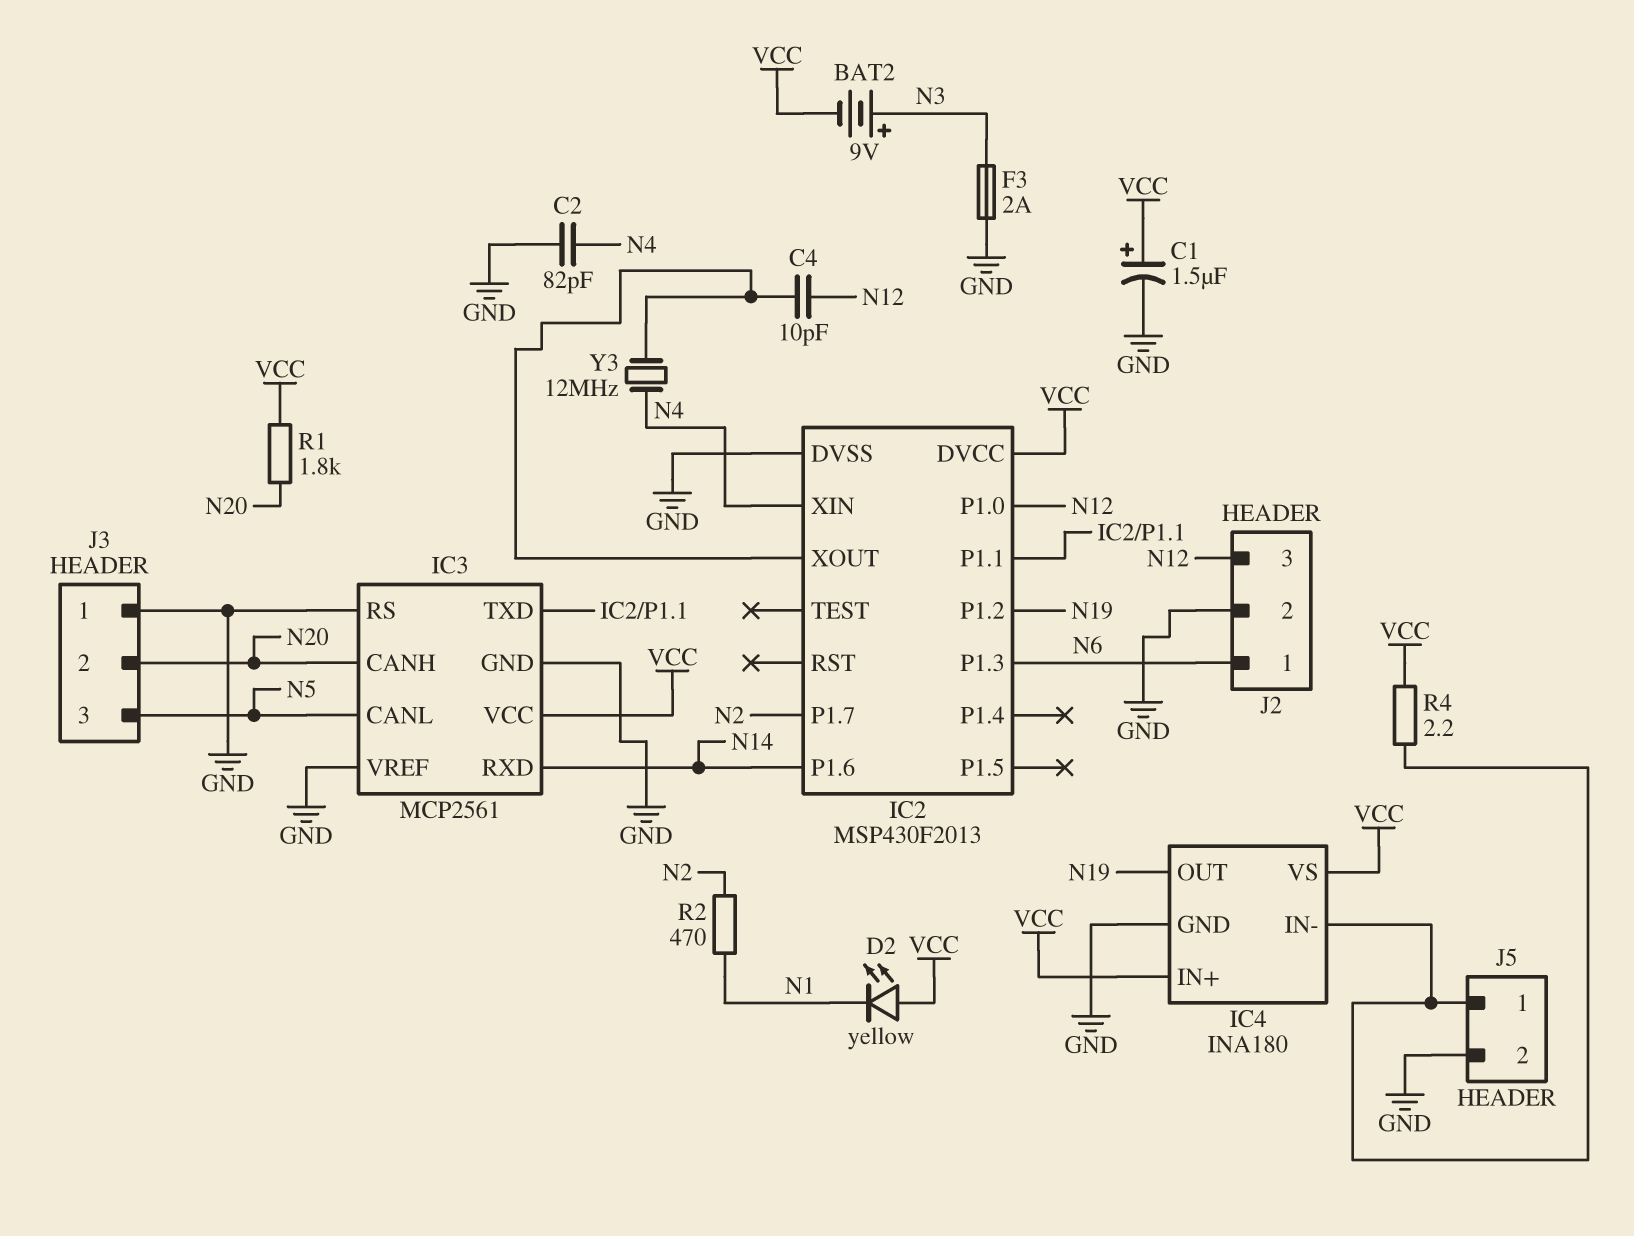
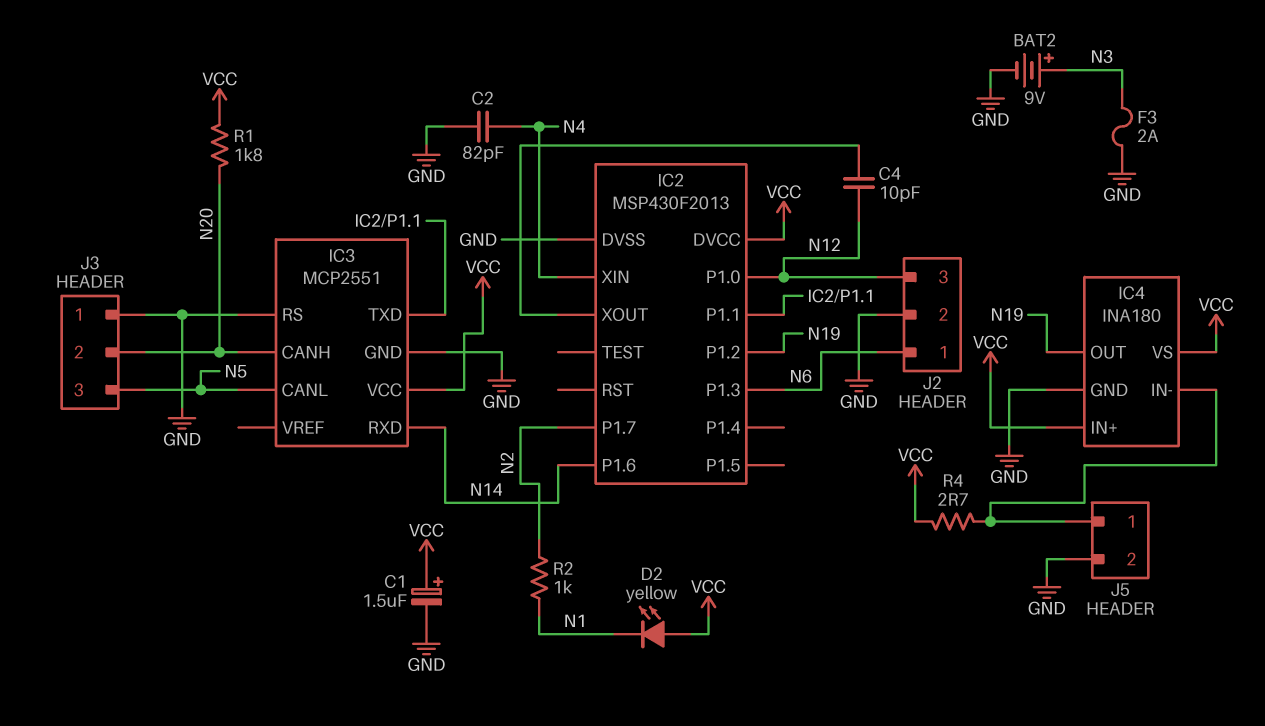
BAT2: 9V (plus N3, minus VCC) -> 9V (plus N3, minus GND)
IC3: MCP2561 -> MCP2551
IC3 pin VREF: GND -> none
R2: 470 (N1, N2) -> 1k (N1, N2)
R4: 2.2 (IC4/IN-, VCC) -> 2.7 (IC4/IN-, VCC)
Y3: 12MHz (IC2/XOUT, N4) -> none

